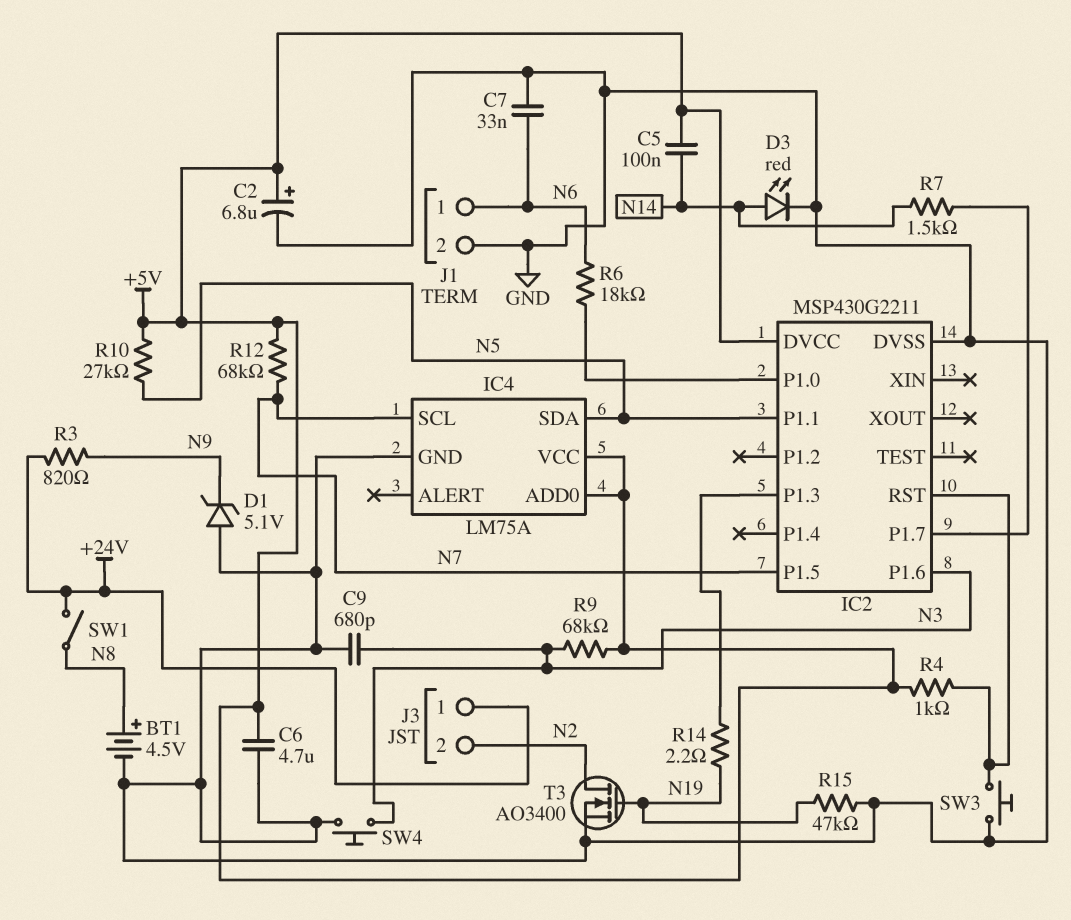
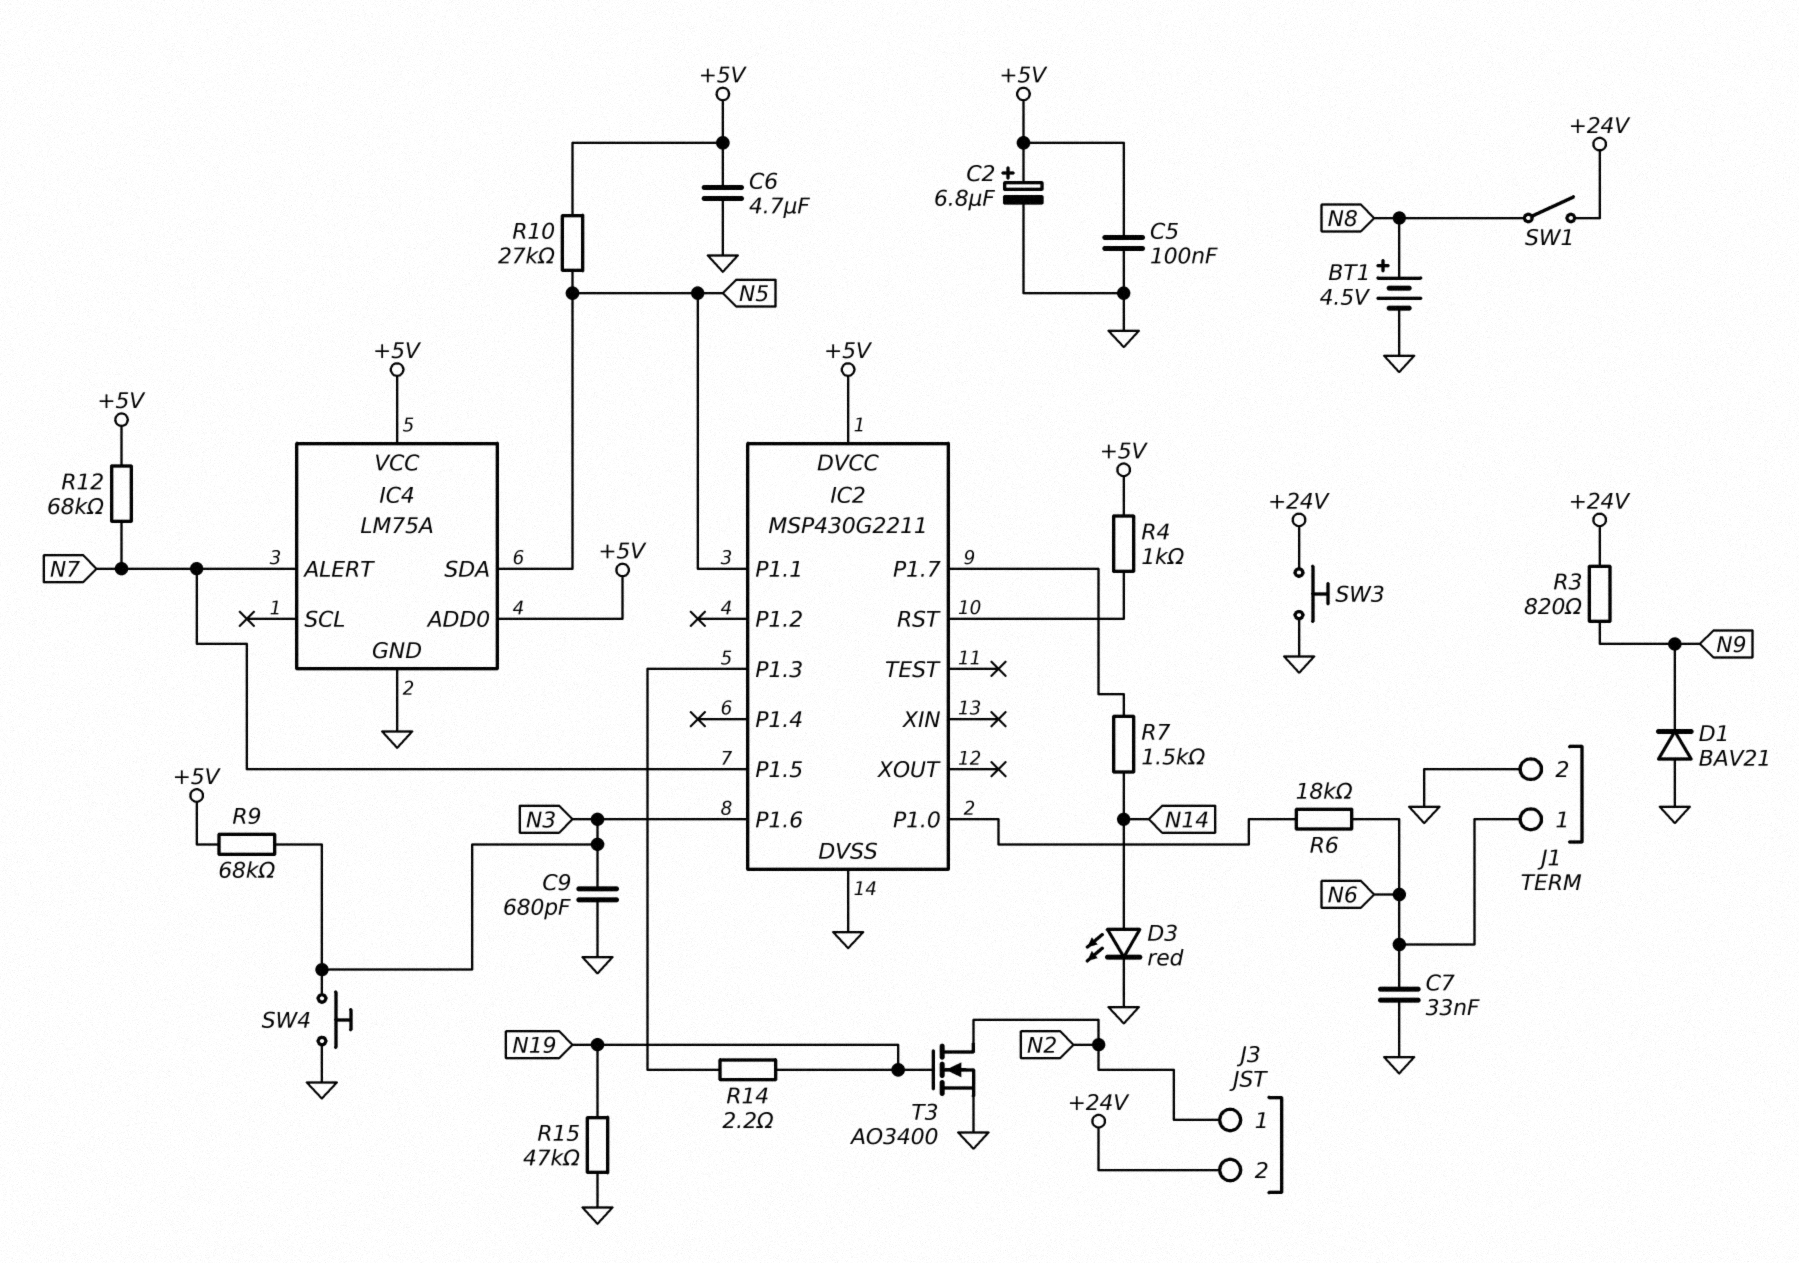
C5: 100nF (+5V, N14) -> 100nF (+5V, GND)
D1: zener 5.1V (A GND, K N9) -> diode BAV21 (A GND, K N9)
IC4 pin ALERT: none -> N7
IC4 pin SCL: N7 -> none
J3 pin 1: +24V -> N2
J3 pin 2: N2 -> +24V
SW3: button (GND, IC2/RST) -> button (+24V, GND)

